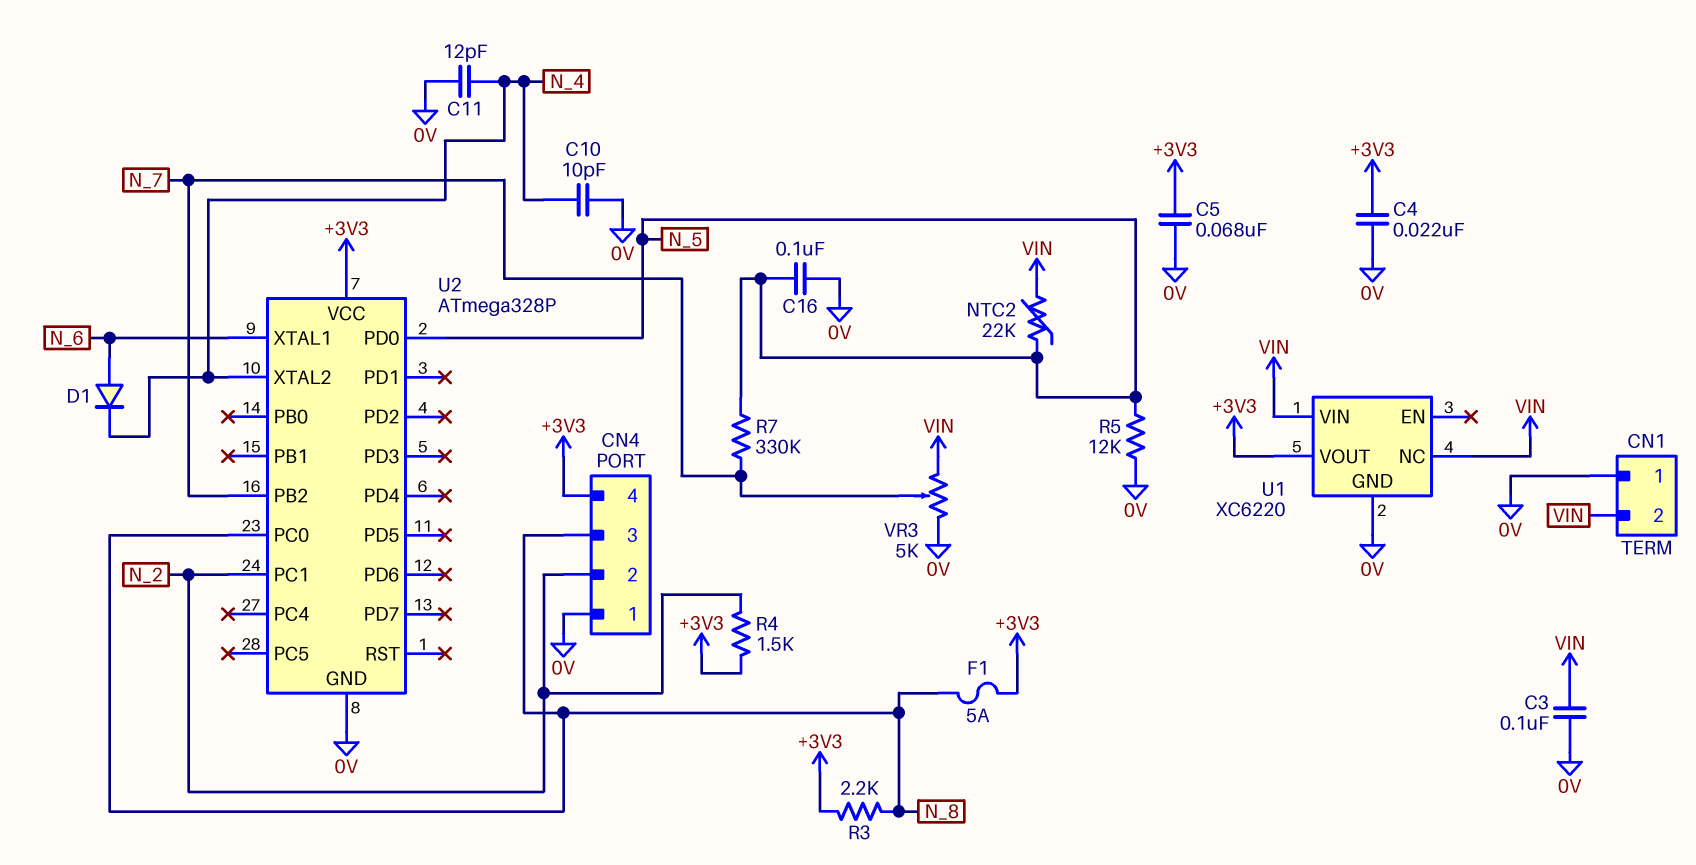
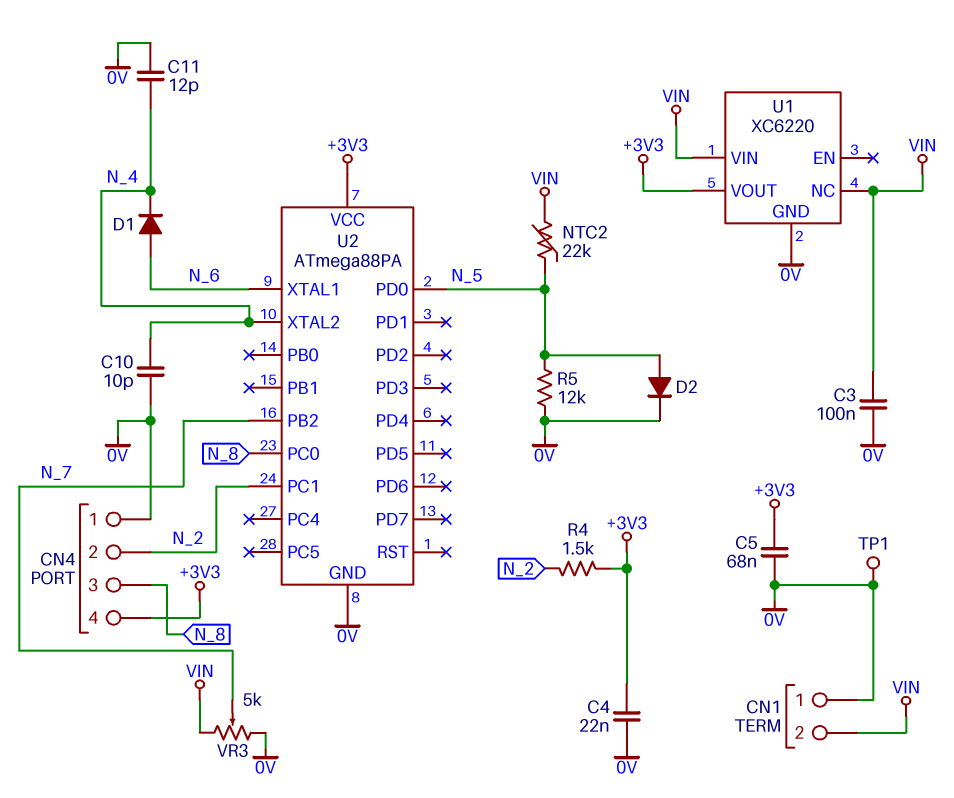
C16: 100nF (0V, N_5) -> none
D2: none -> diode (A N_5, K 0V)
F1: 5A (+3V3, N_8) -> none
R3: 2.2k (+3V3, N_8) -> none
R7: 330k (N_5, N_7) -> none
TP1: none -> test point (0V)
U2: ATmega328P -> ATmega88PA

